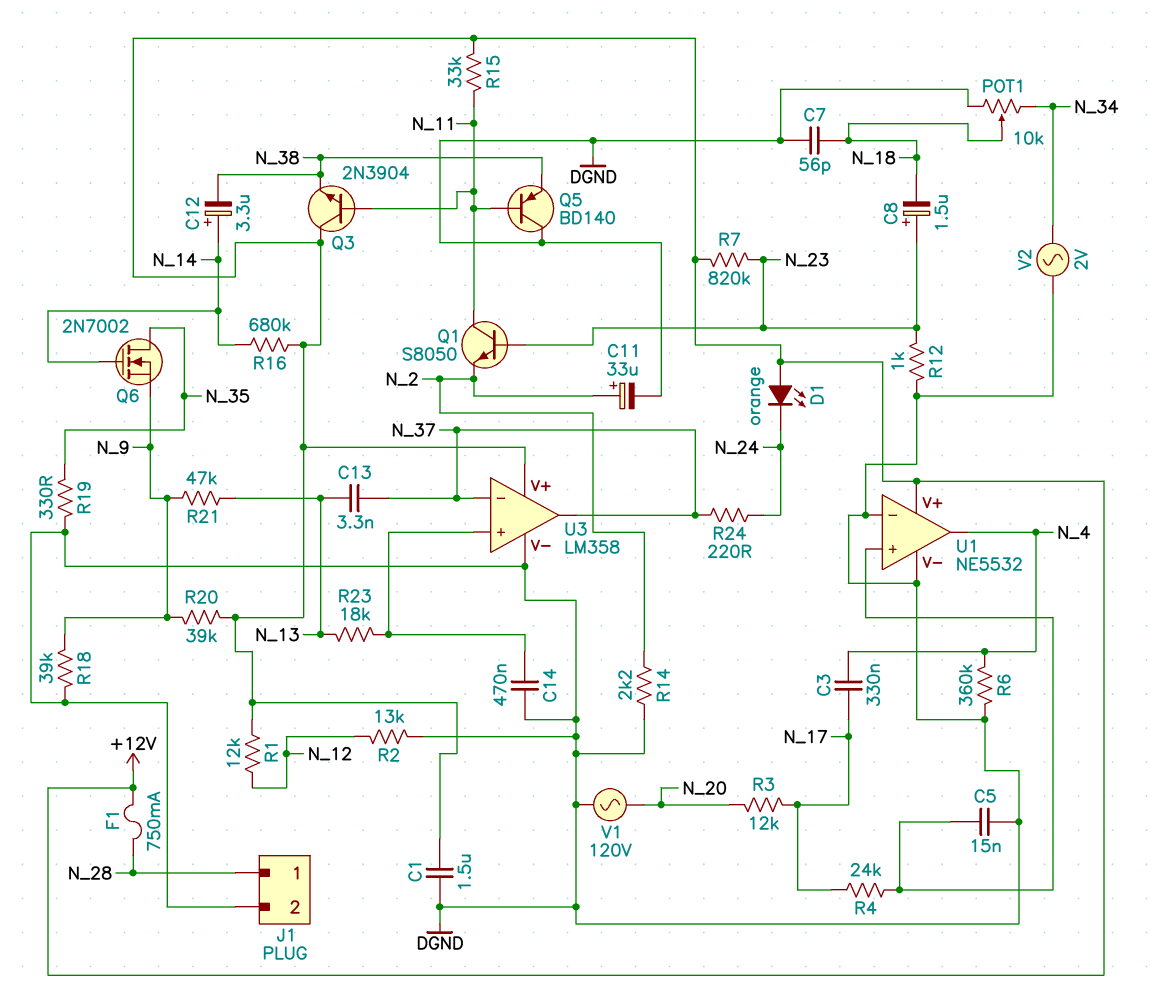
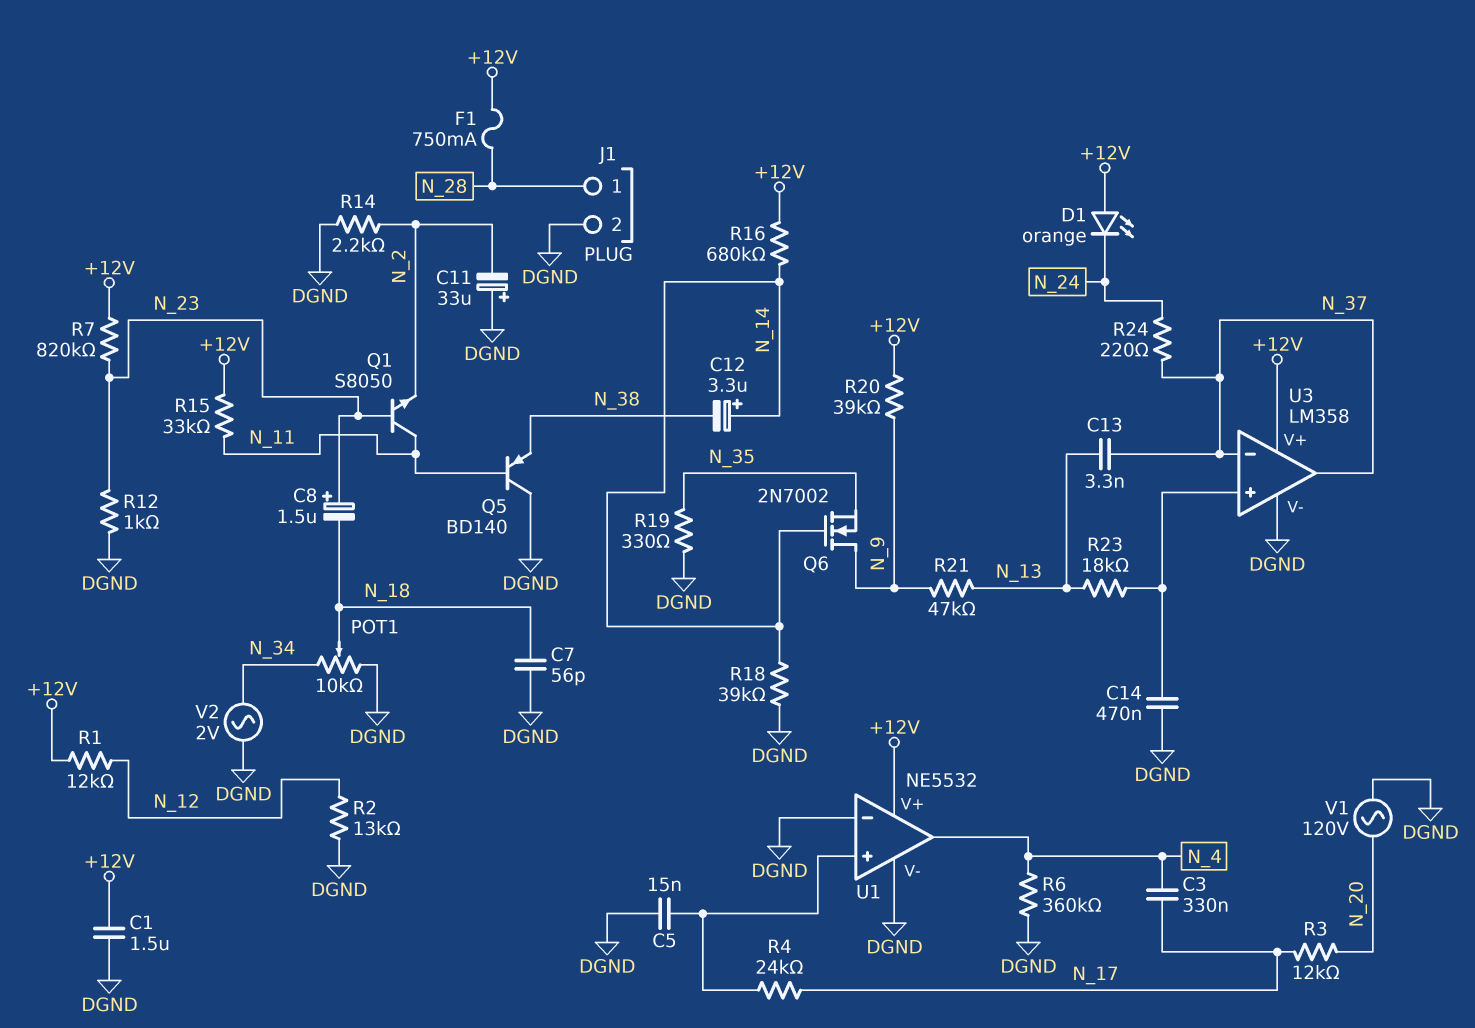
C11: 33uF (plus N_2, minus DGND) -> 33uF (plus DGND, minus N_2)
Q3: NPN 2N3904 (B N_11, C +12V, E N_38) -> none
Q6: NMOS 2N7002 (G N_14, D N_35, S N_9) -> NMOS 2N7002 (G N_14, D N_9, S N_35)
R18: 39k (DGND, N_9) -> 39k (DGND, N_14)

